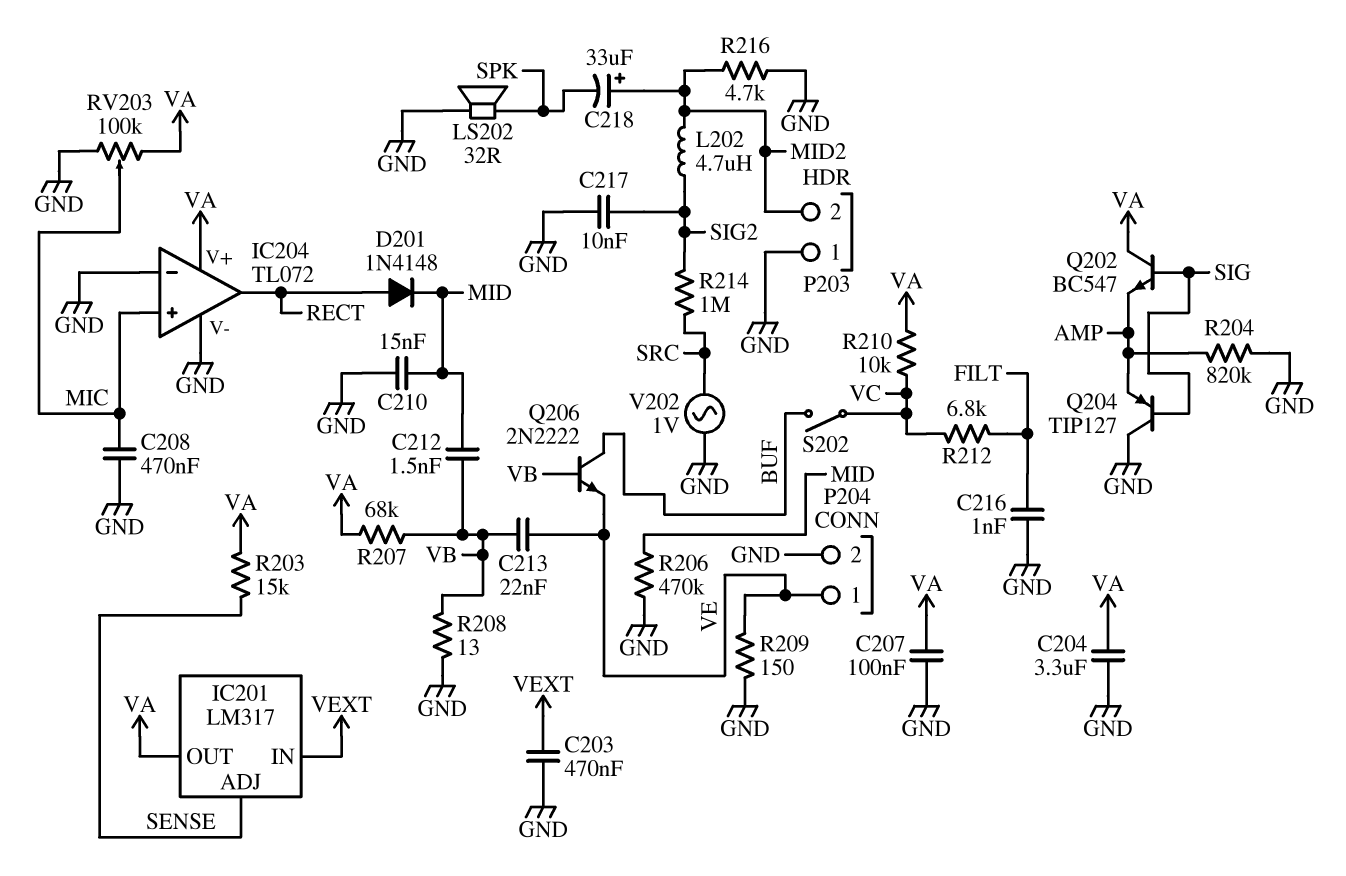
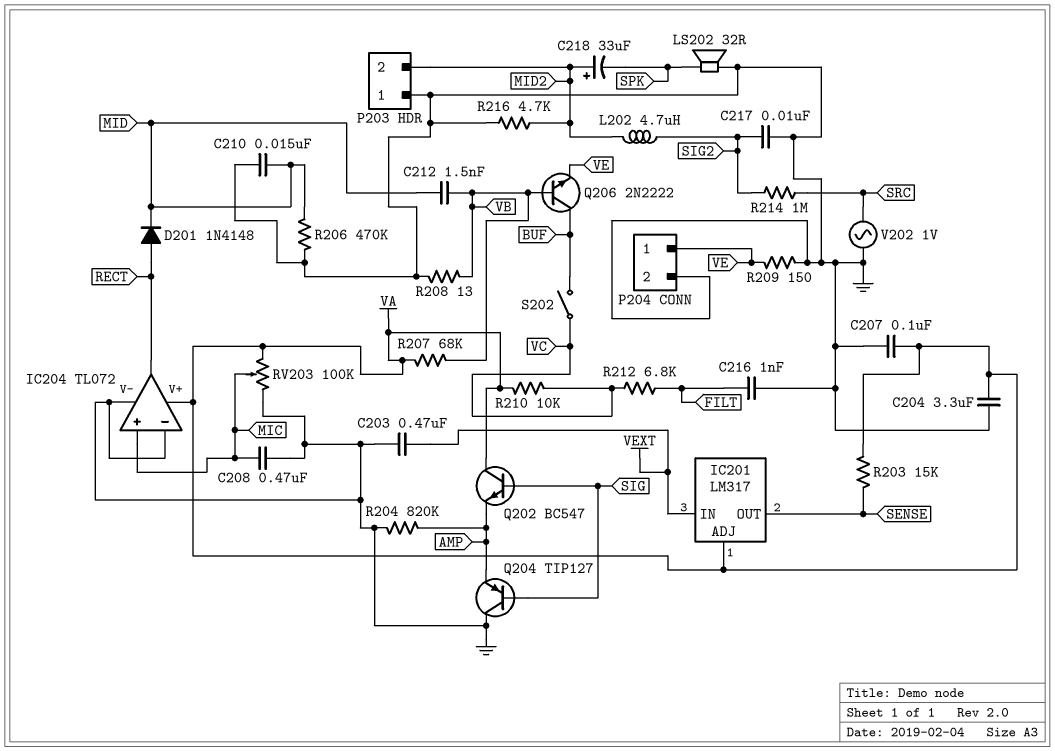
C213: 22nF (VB, VE) -> none
IC201 pin ADJ: SENSE -> VA
IC201 pin OUT: VA -> SENSE

